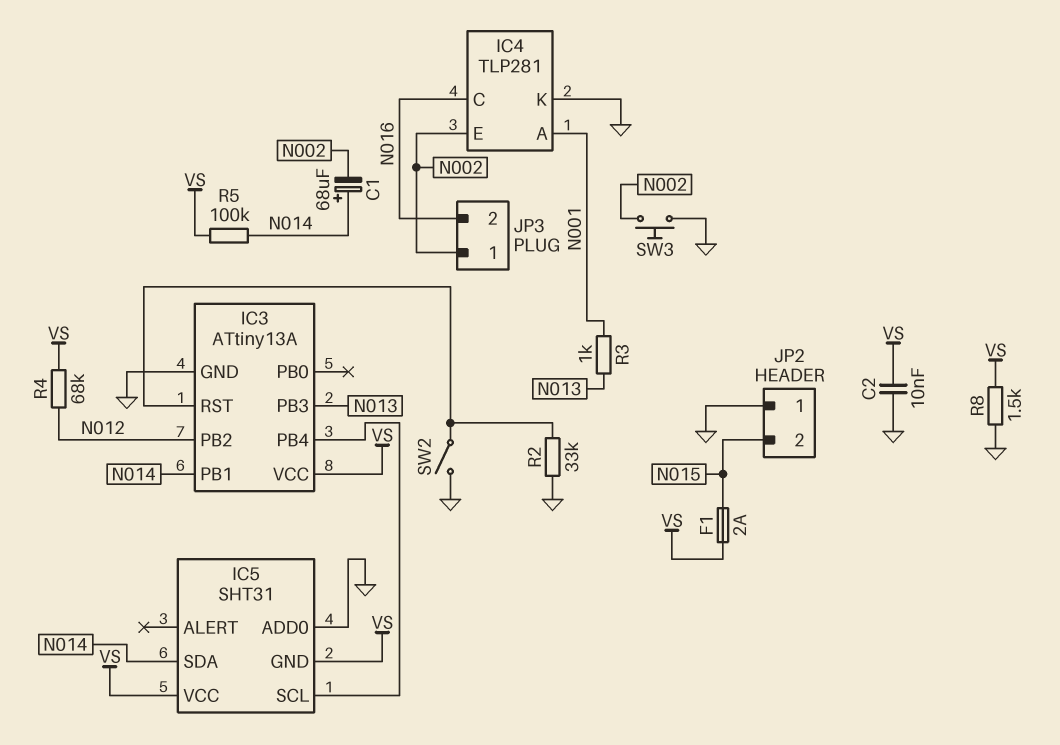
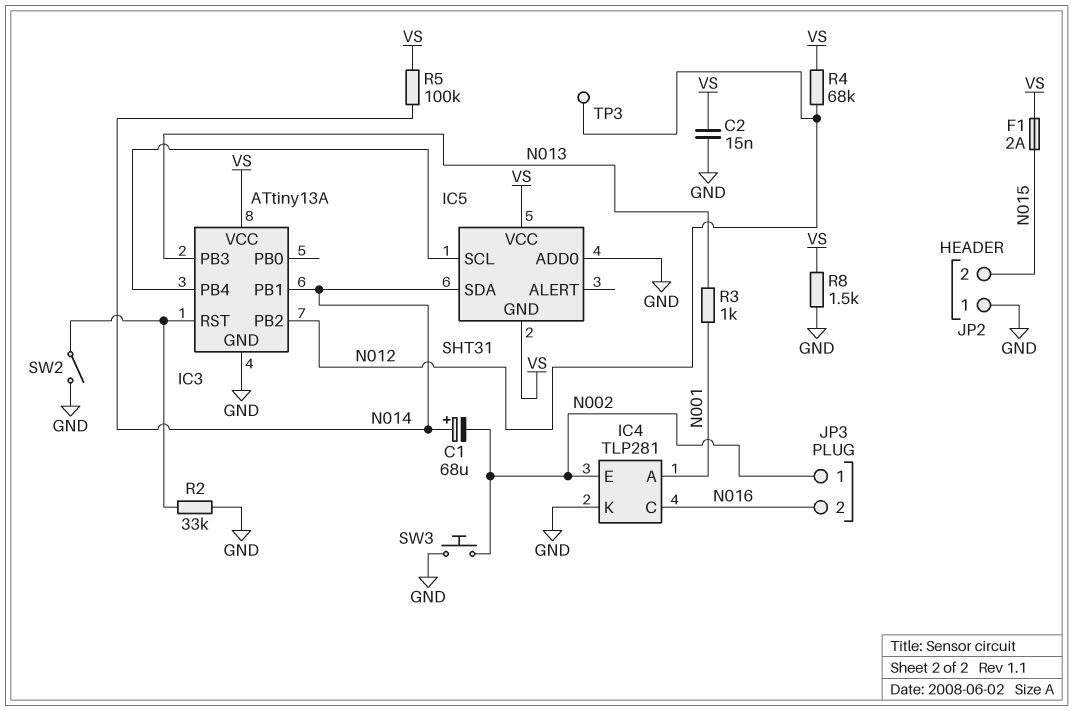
C2: 10nF (GND, VS) -> 15nF (GND, VS)
TP3: none -> test point (N012)

